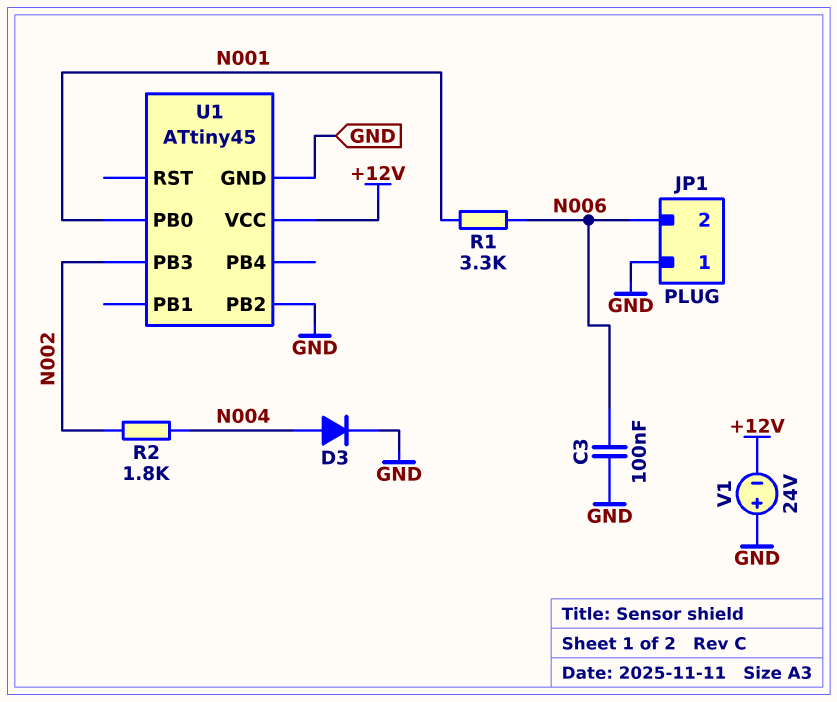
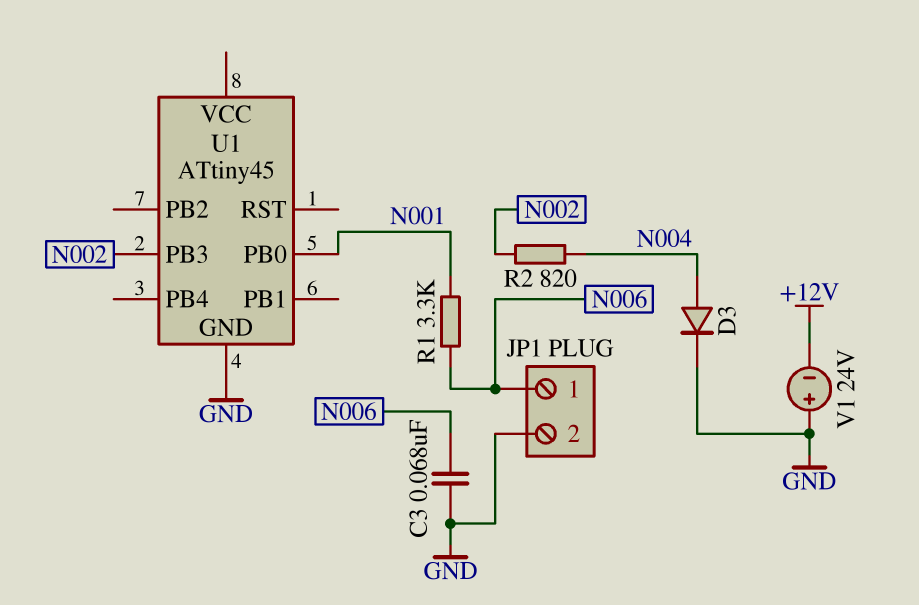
C3: 100nF (GND, N006) -> 68nF (GND, N006)
JP1 pin 1: GND -> N006
JP1 pin 2: N006 -> GND
R2: 1.8k (N002, N004) -> 820 (N002, N004)
U1 pin PB2: GND -> none
U1 pin VCC: +12V -> none

